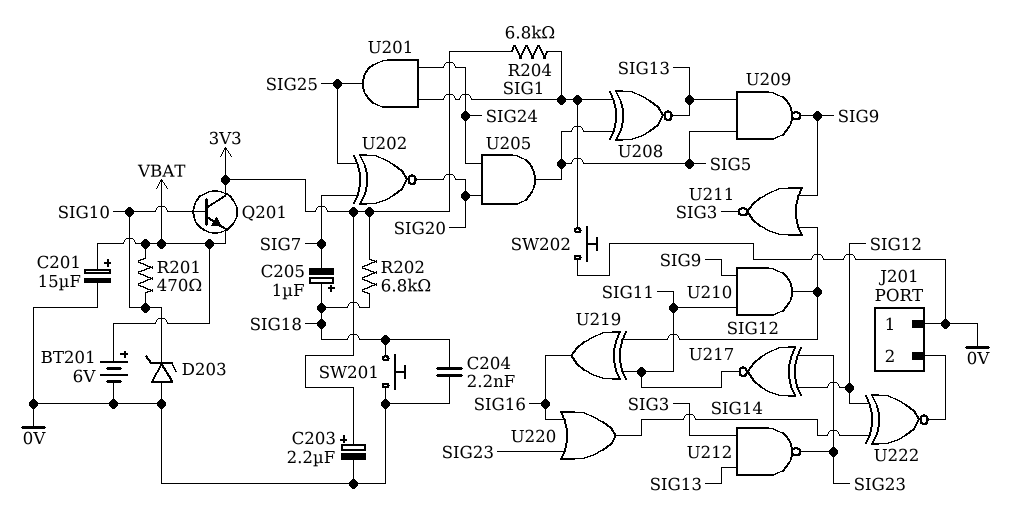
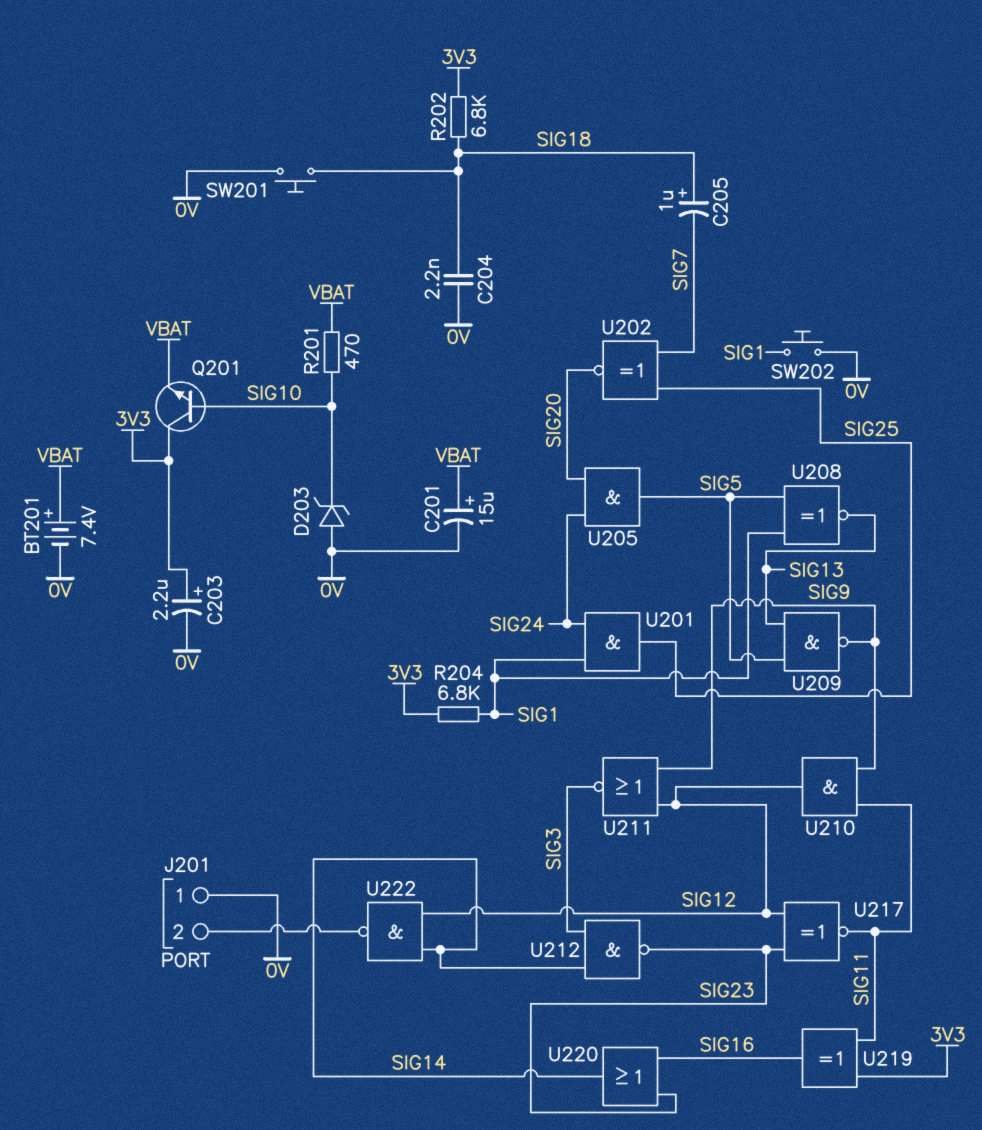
BT201: 6V (plus VBAT, minus 0V) -> 7.4V (plus VBAT, minus 0V)
U212: NAND (in SIG3, in SIG13, out SIG23) -> NAND (in SIG3, in SIG14, out SIG23)
U219: XOR (in SIG11, in SIG12, out SIG16) -> XOR (in 3V3, in SIG11, out SIG16)
U222: XNOR (in SIG12, in SIG14, out J201/2) -> NAND (in SIG12, in SIG14, out J201/2)

